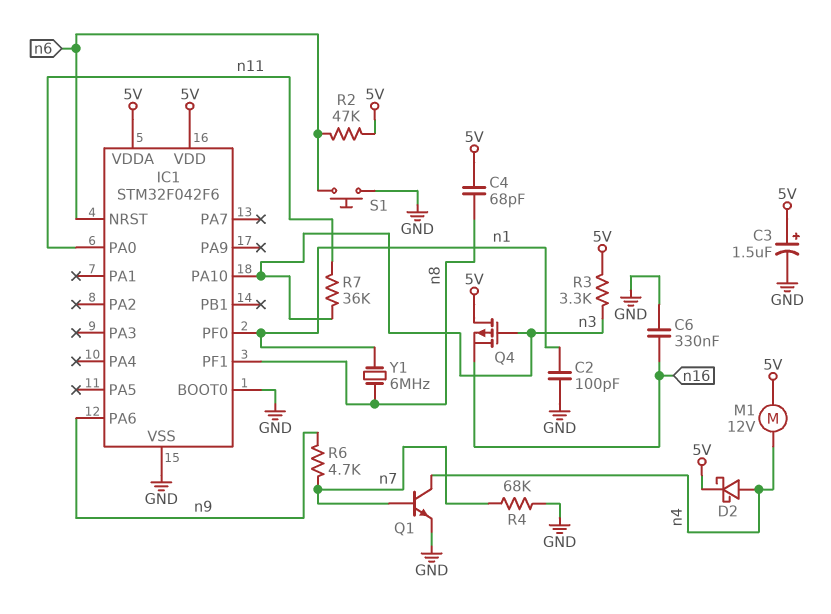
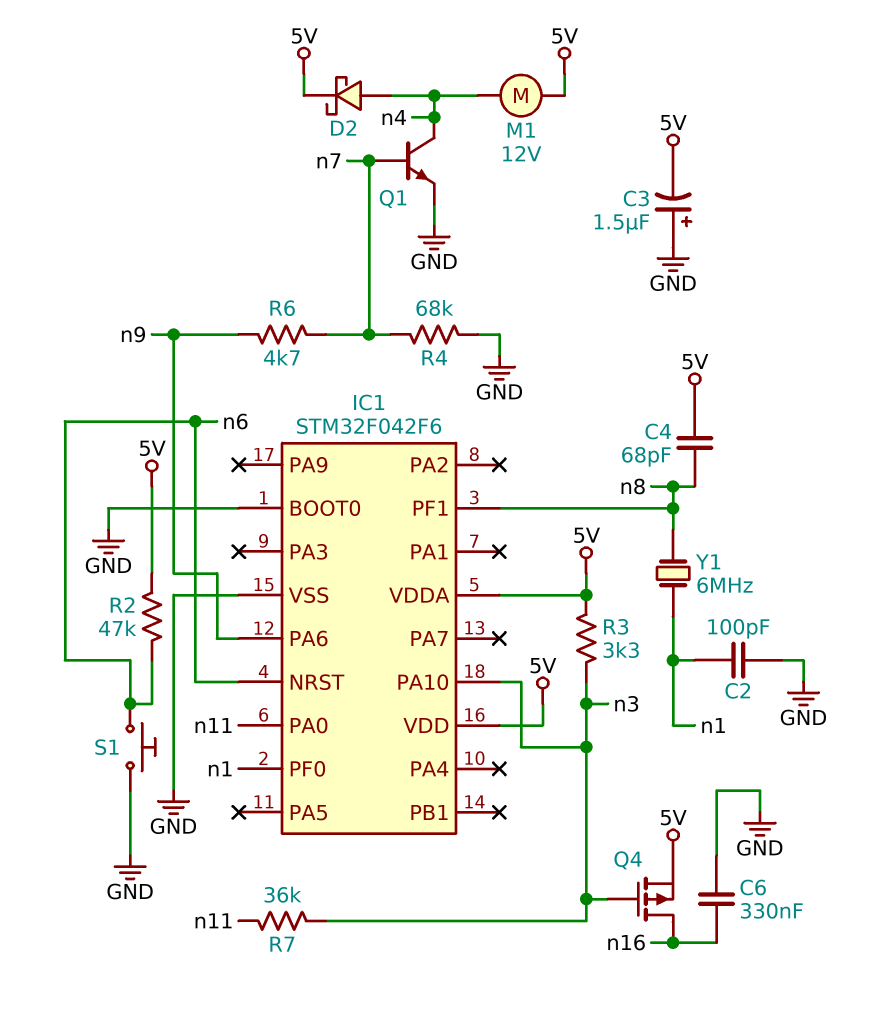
C3: 1.5uF (plus 5V, minus GND) -> 1.5uF (plus GND, minus 5V)
Q4: PMOS (G n3, D 5V, S n16) -> PMOS (G n3, D n16, S 5V)

